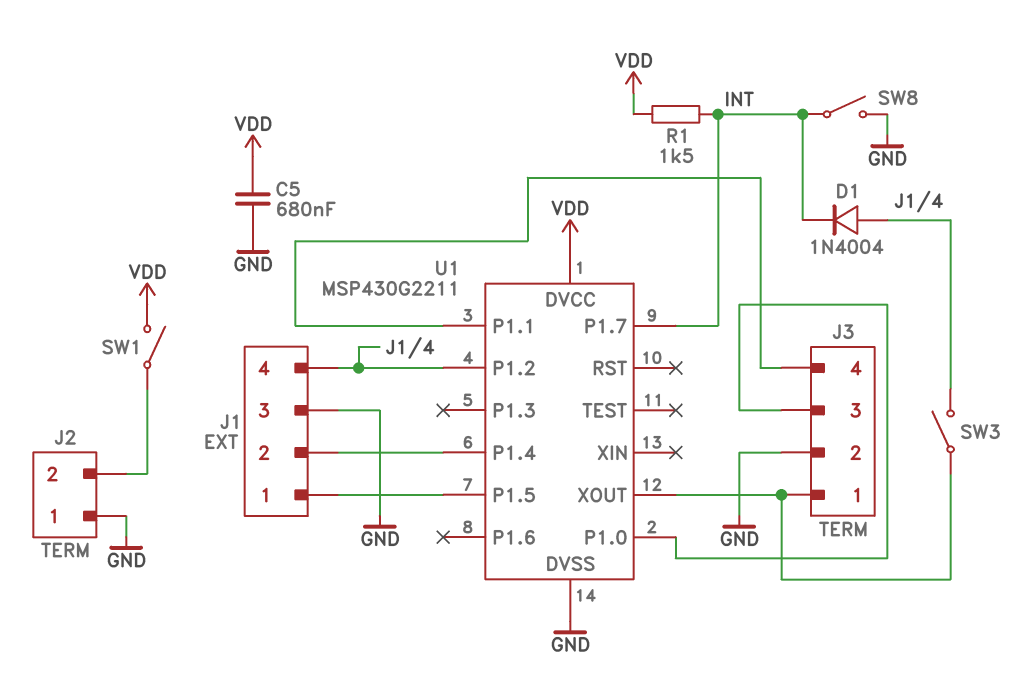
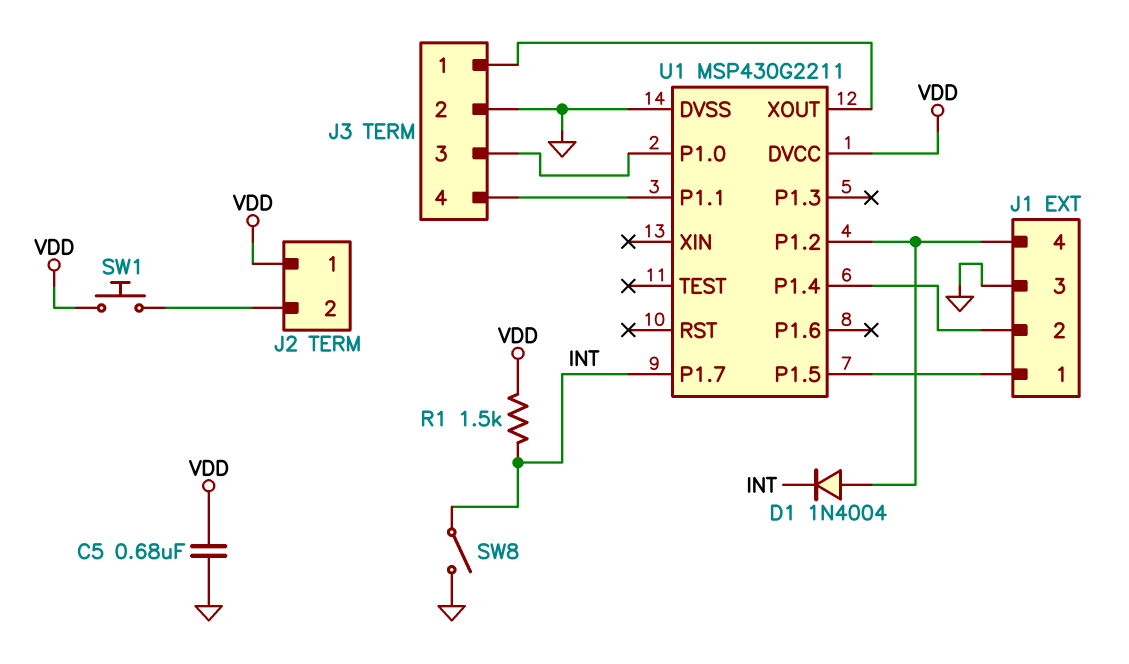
J2 pin 1: GND -> VDD
SW1: switch (J2/2, VDD) -> button (J2/2, VDD)
SW3: switch (J1/4, J3/1) -> none

